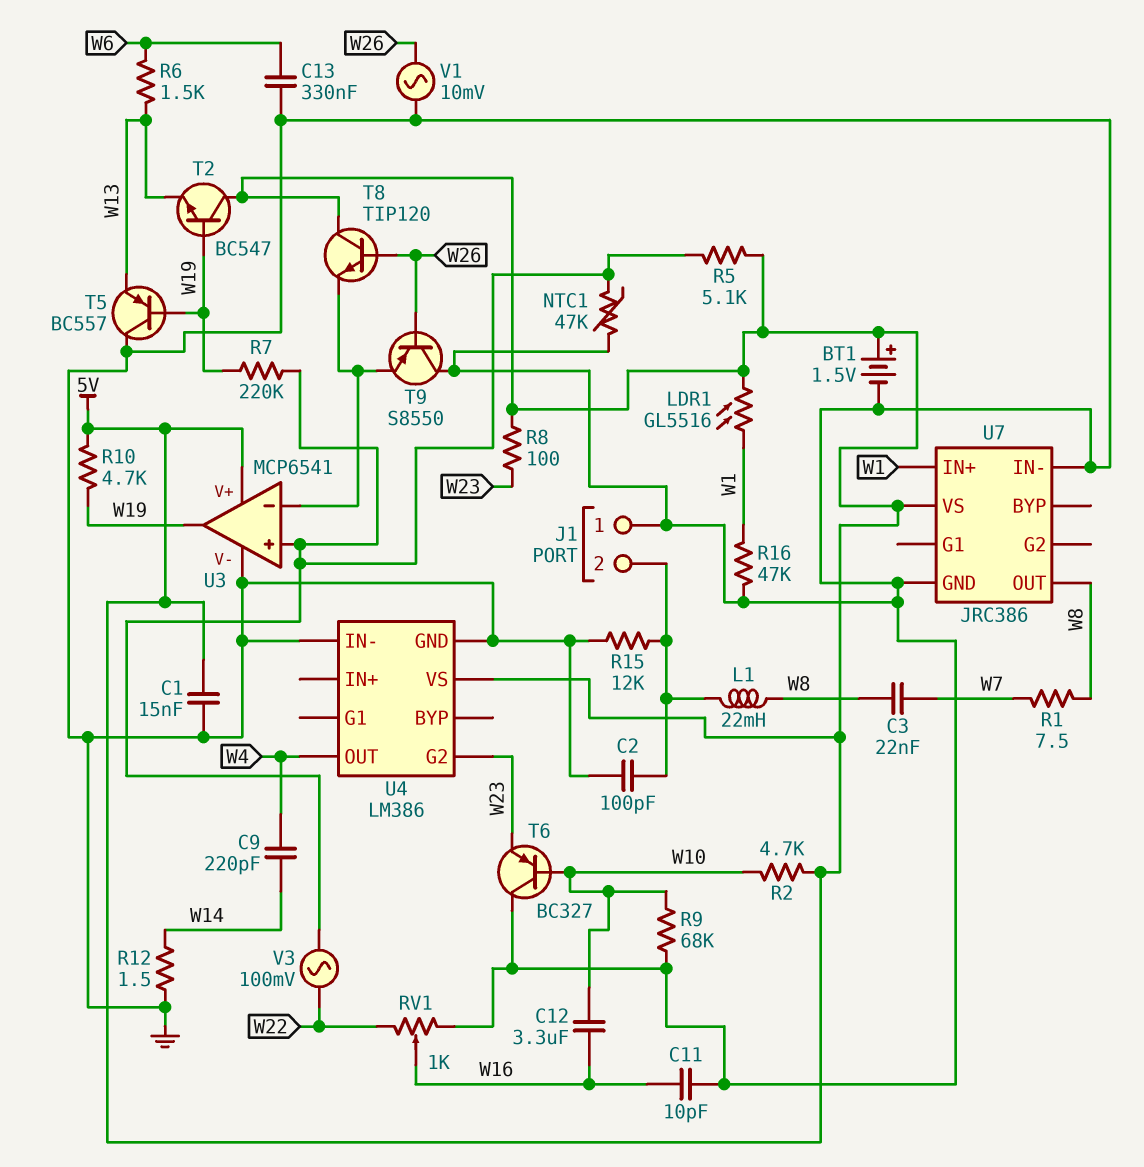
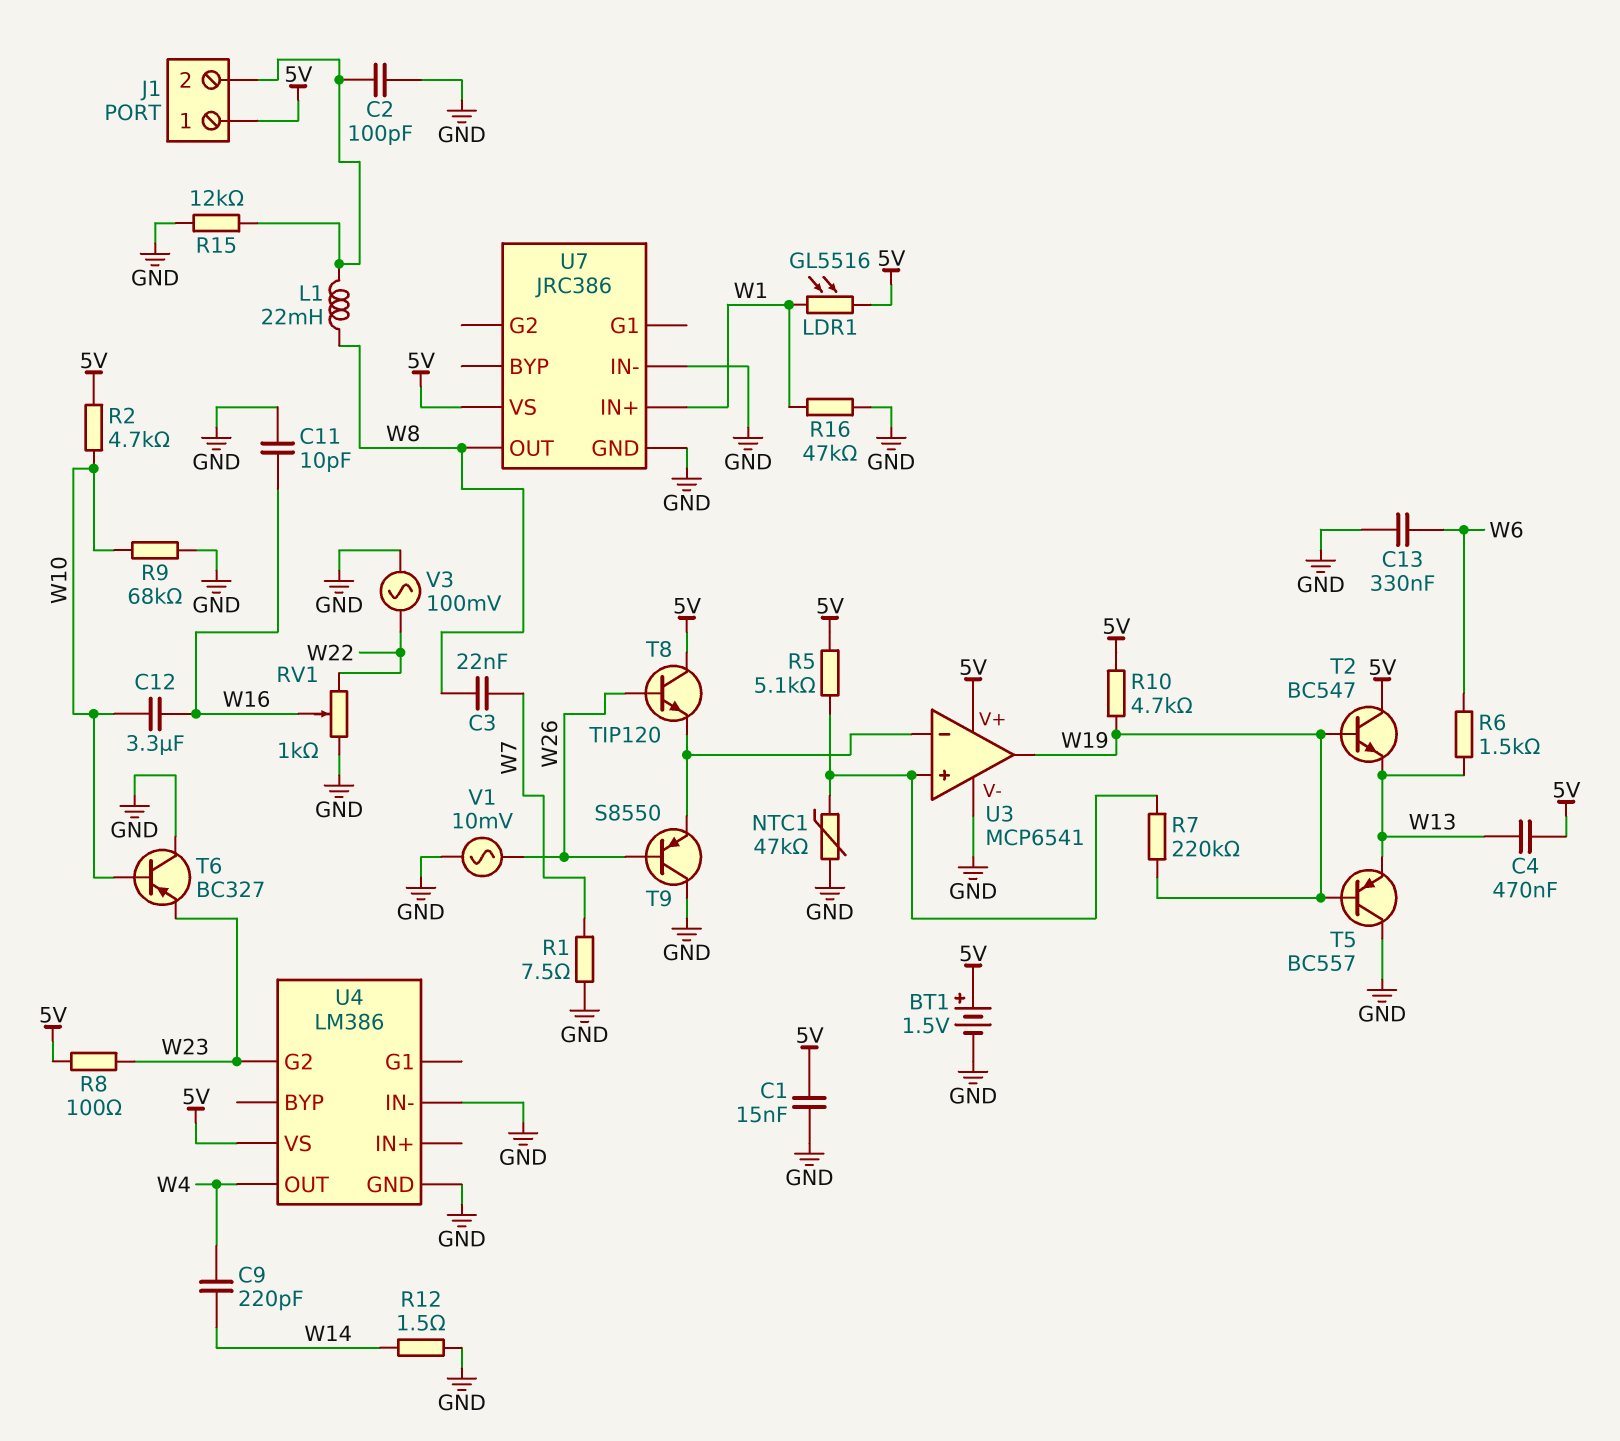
C4: none -> 470nF (5V, W13)
J1 pin 1: GND -> 5V
R1: 7.5 (W7, W8) -> 7.5 (GND, W7)
V3: AC 100mV (U3/in+, W22) -> AC 100mV (GND, W22)

